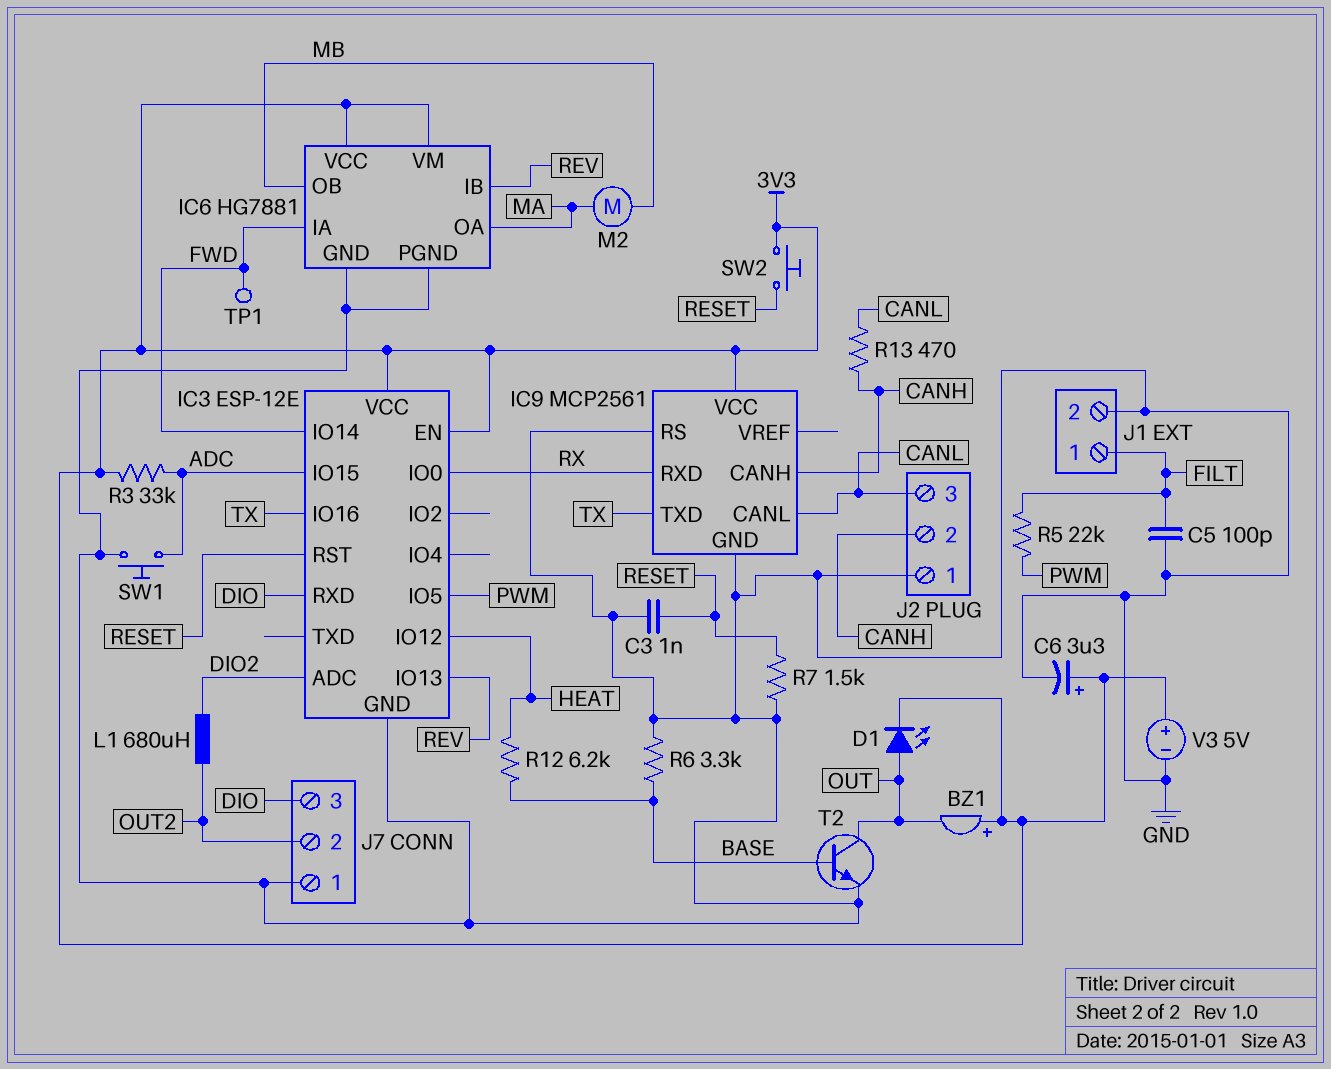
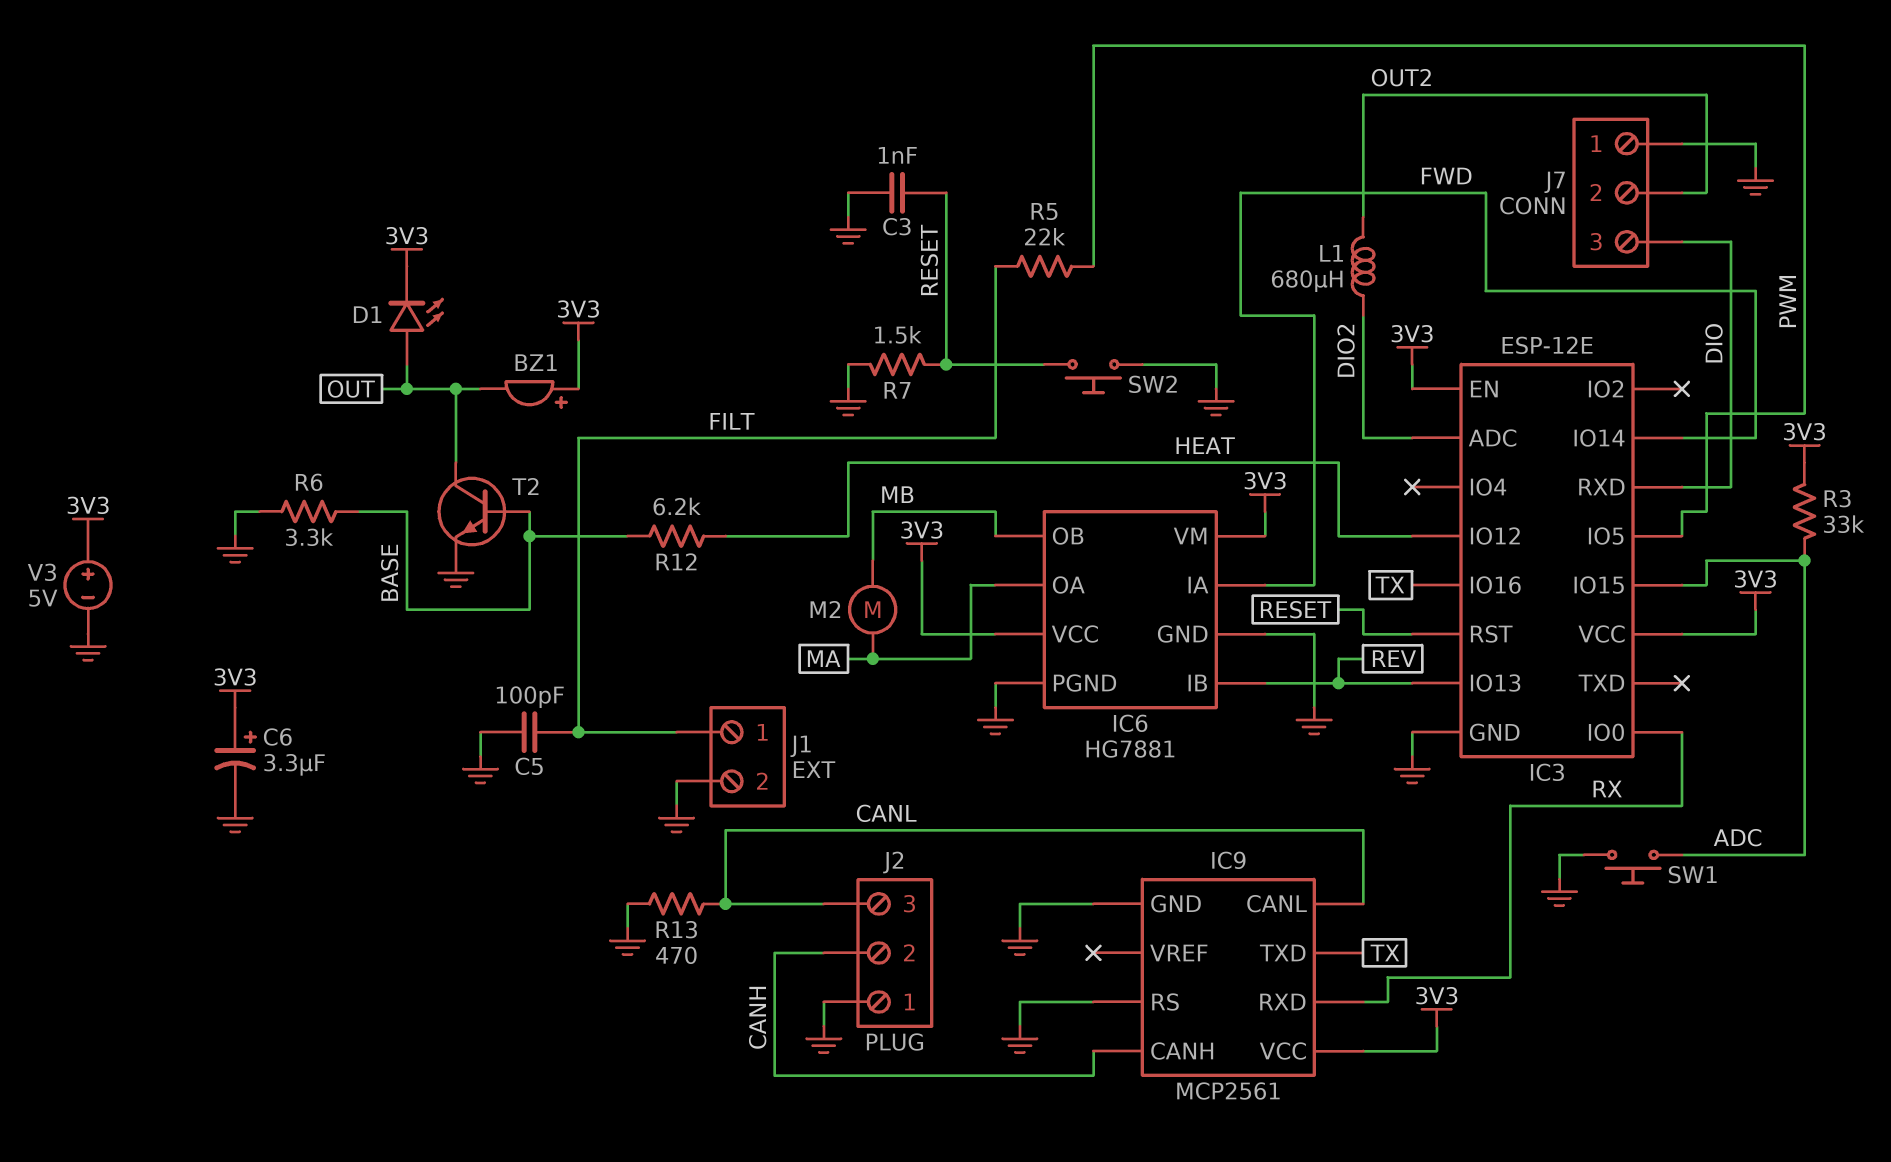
R13: 470 (CANH, CANL) -> 470 (CANL, GND)
SW2: button (3V3, RESET) -> button (GND, RESET)
TP1: test point (FWD) -> none

